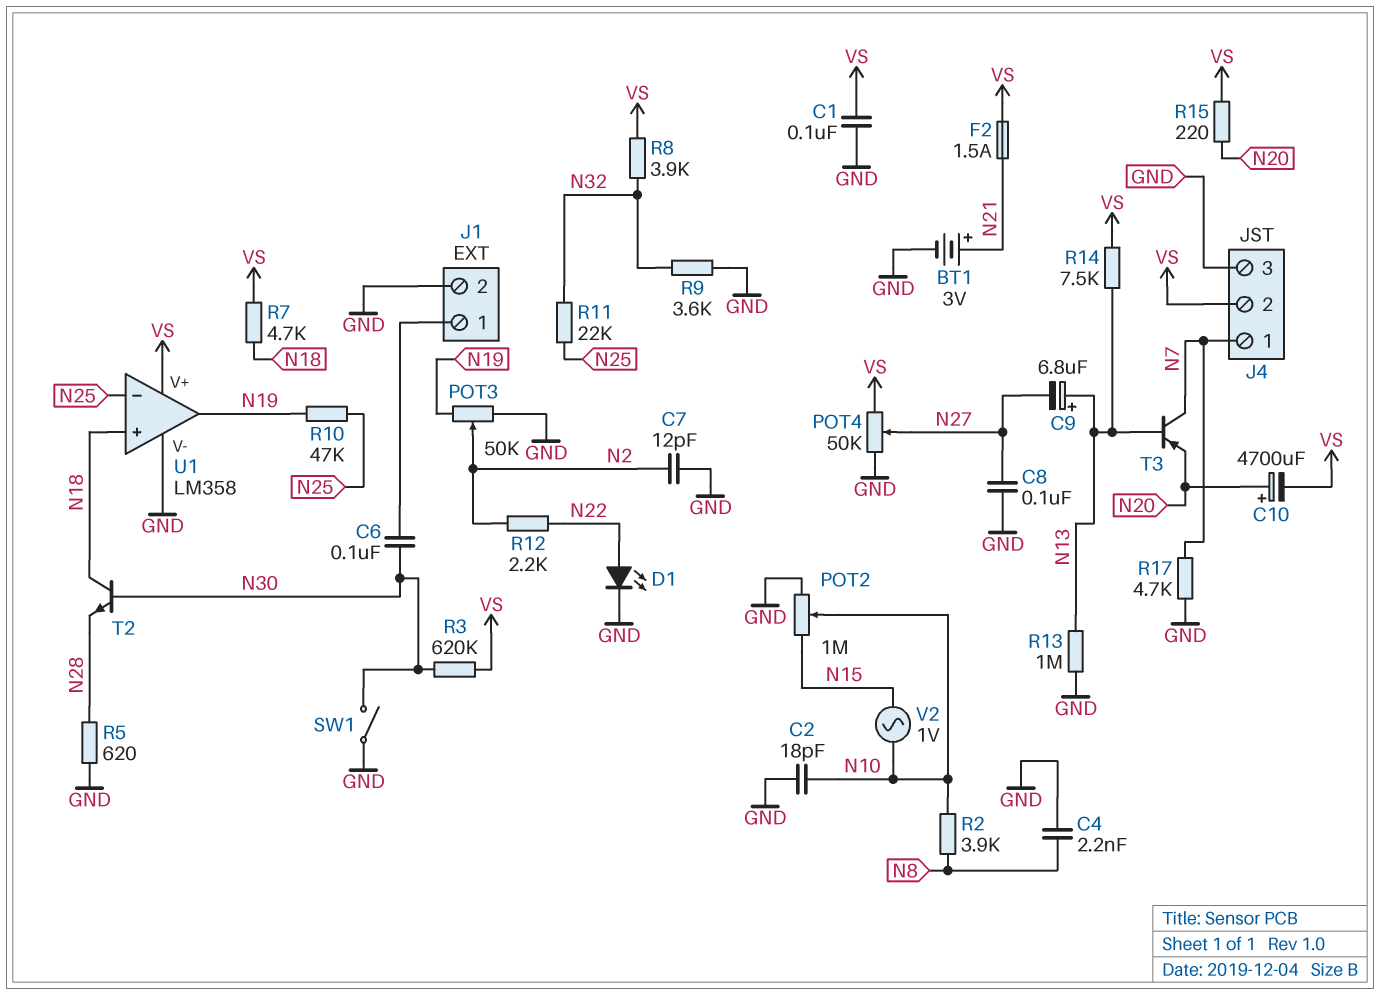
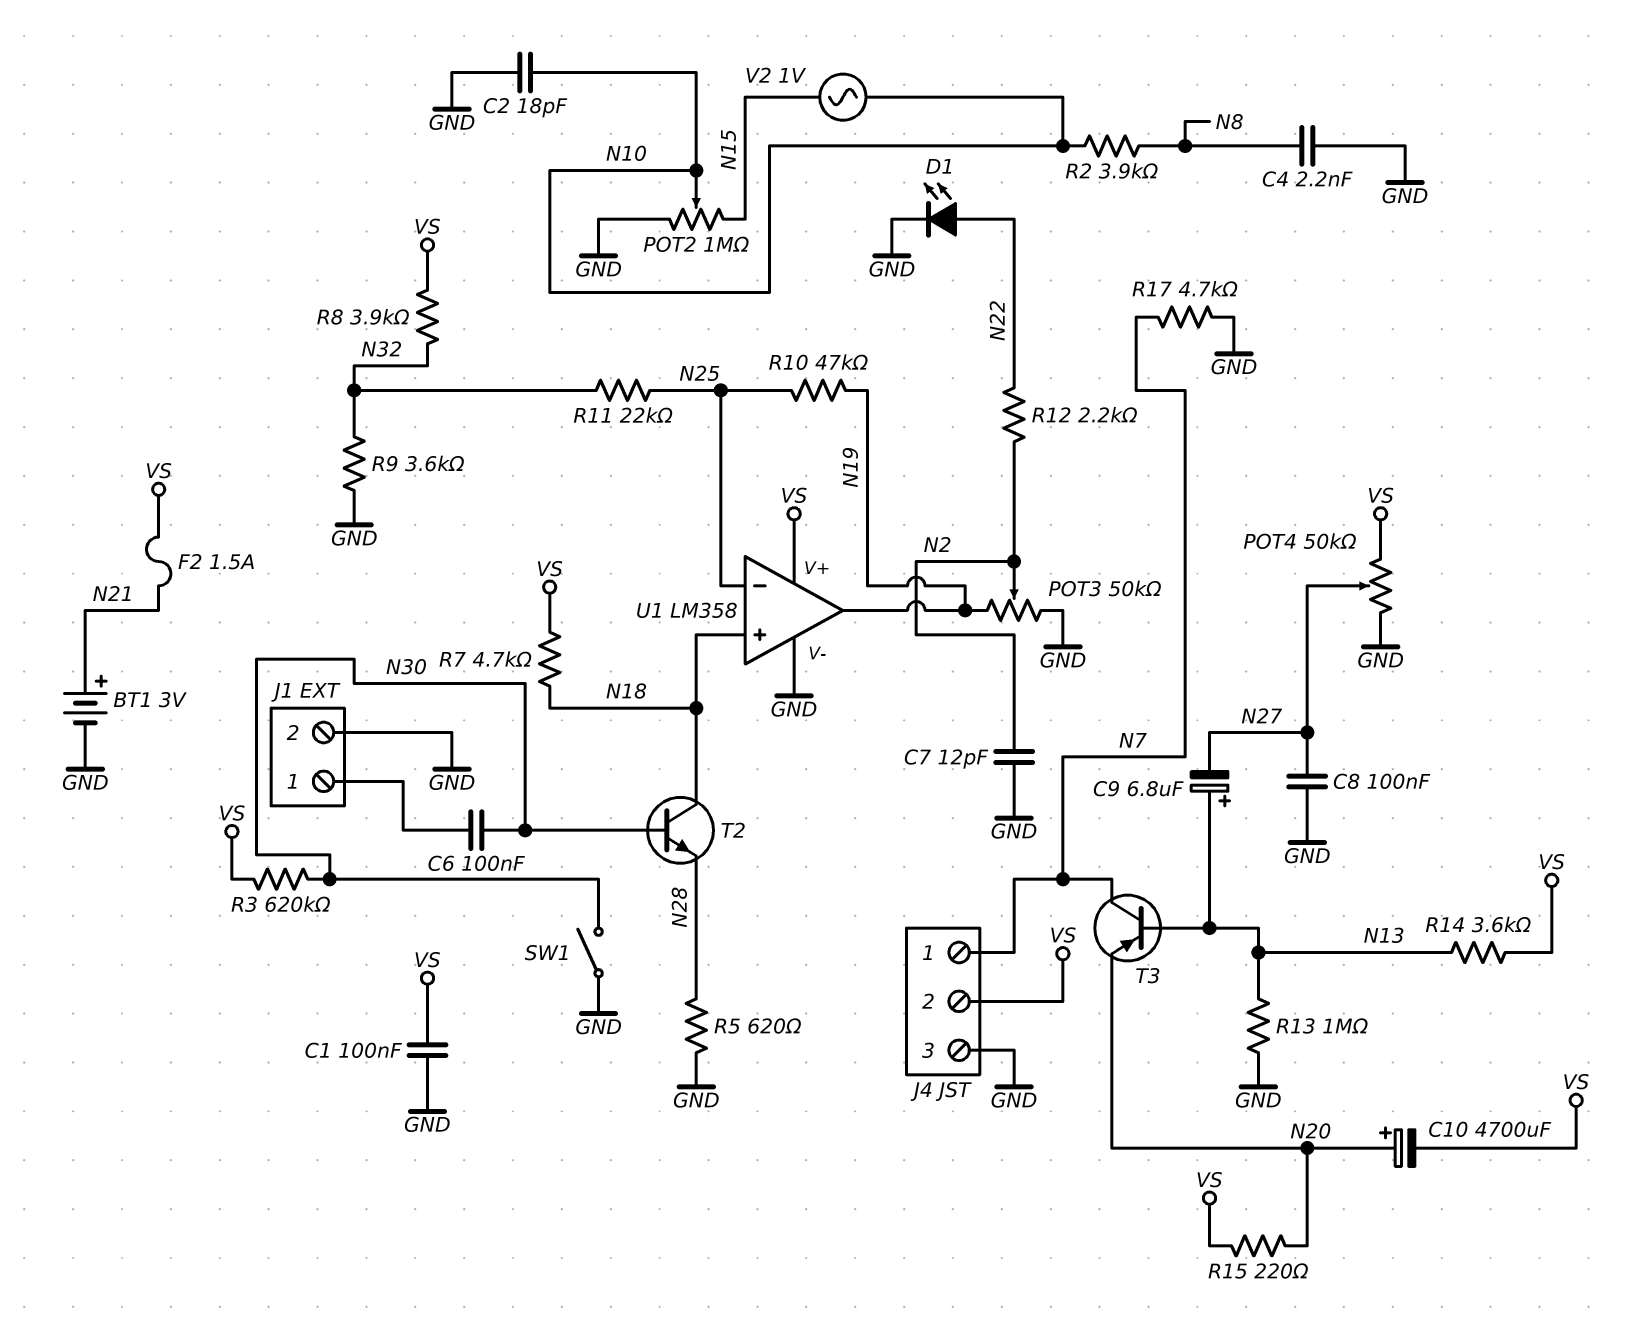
R14: 7.5k (N13, VS) -> 3.6k (N13, VS)

